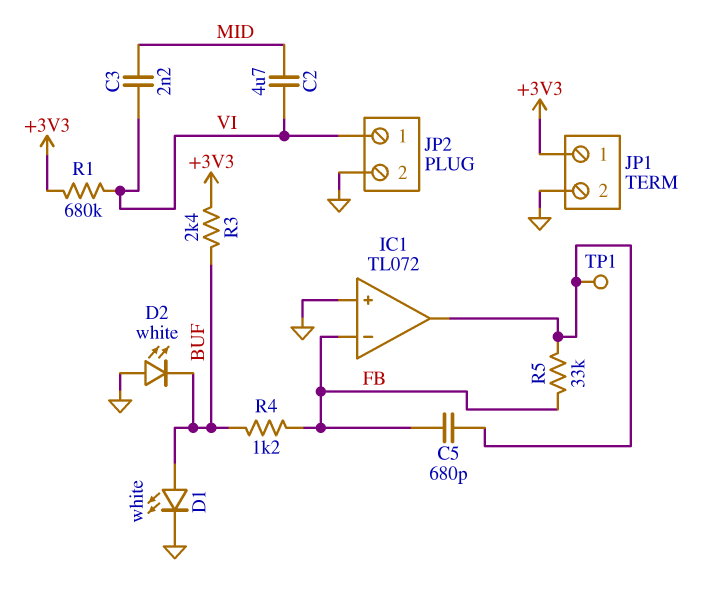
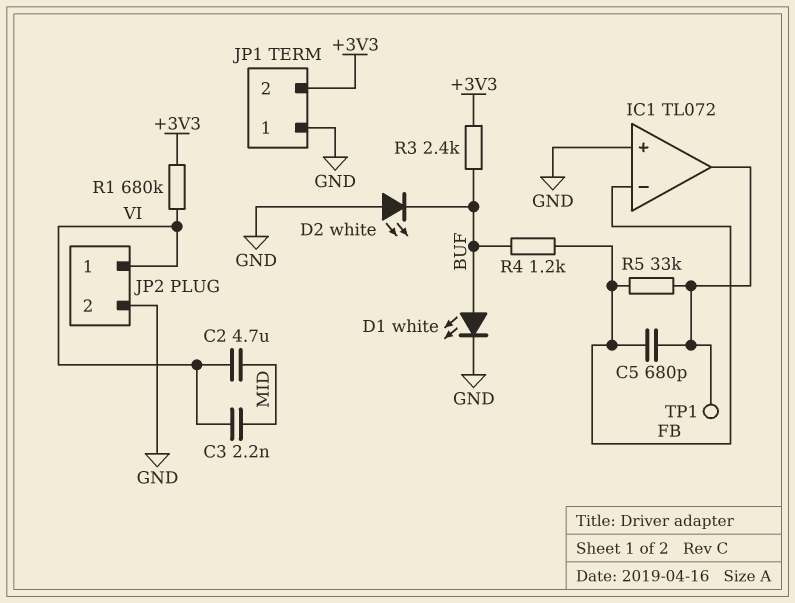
JP1 pin 1: +3V3 -> GND
JP1 pin 2: GND -> +3V3

